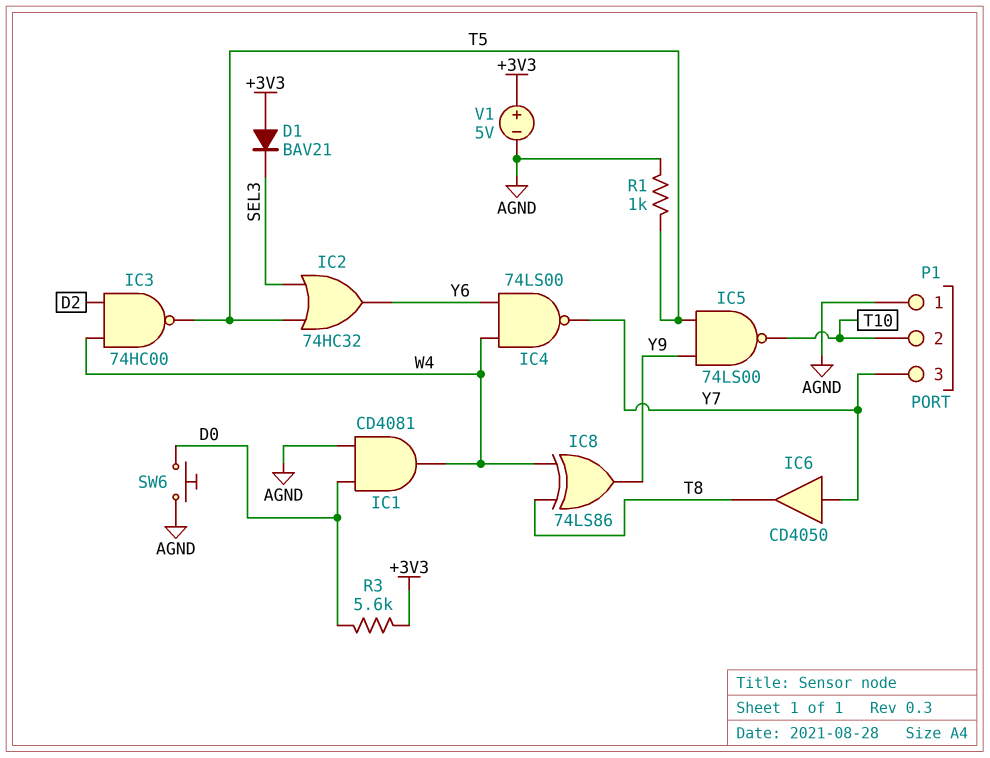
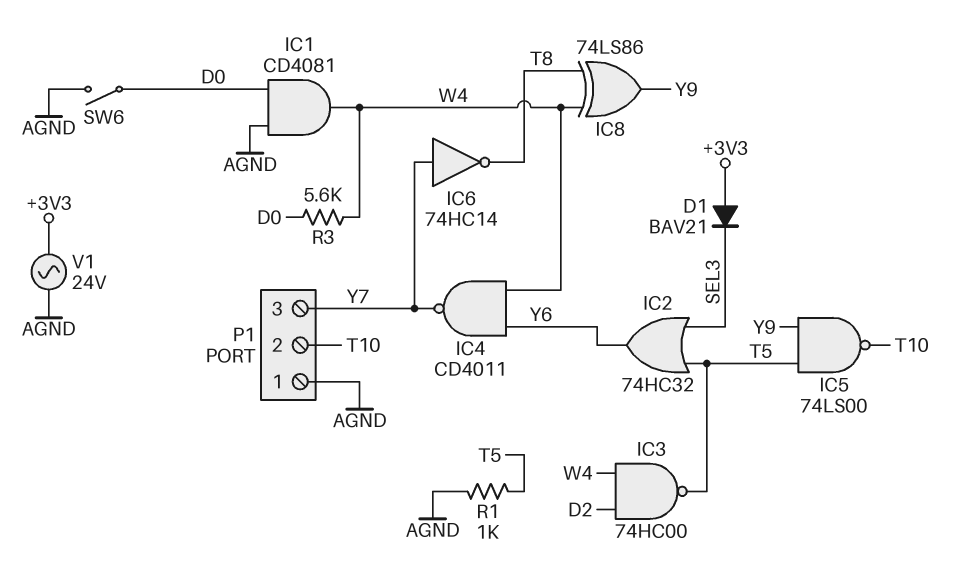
IC4: NAND 74LS00 (in W4, in Y6, out Y7) -> NAND CD4011 (in W4, in Y6, out Y7)
IC6: buffer CD4050 (in Y7, out T8) -> NOT 74HC14 (in Y7, out T8)
R3: 5.6k (+3V3, D0) -> 5.6k (D0, W4)
SW6: button (AGND, D0) -> switch (AGND, D0)
V1: 5V (plus +3V3, minus AGND) -> AC 24V (+3V3, AGND)

